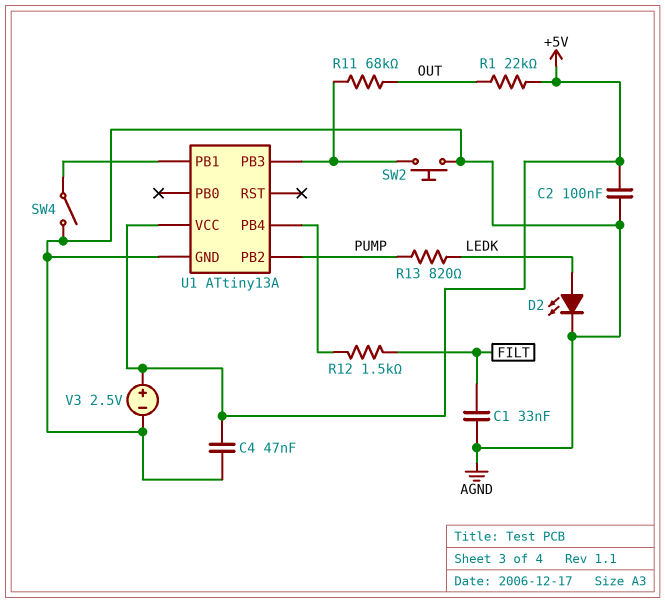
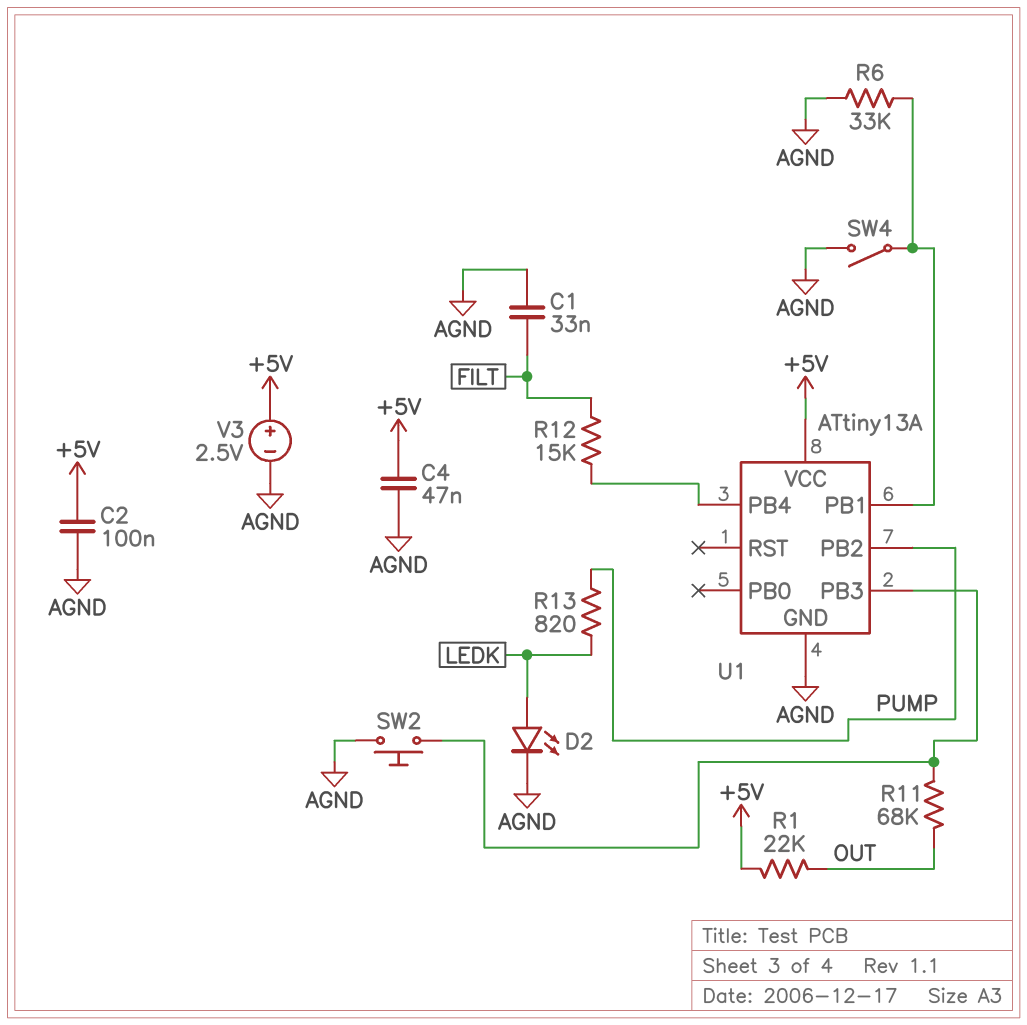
R6: none -> 33k (AGND, U1/PB1)
R12: 1.5k (FILT, U1/PB4) -> 15k (FILT, U1/PB4)

